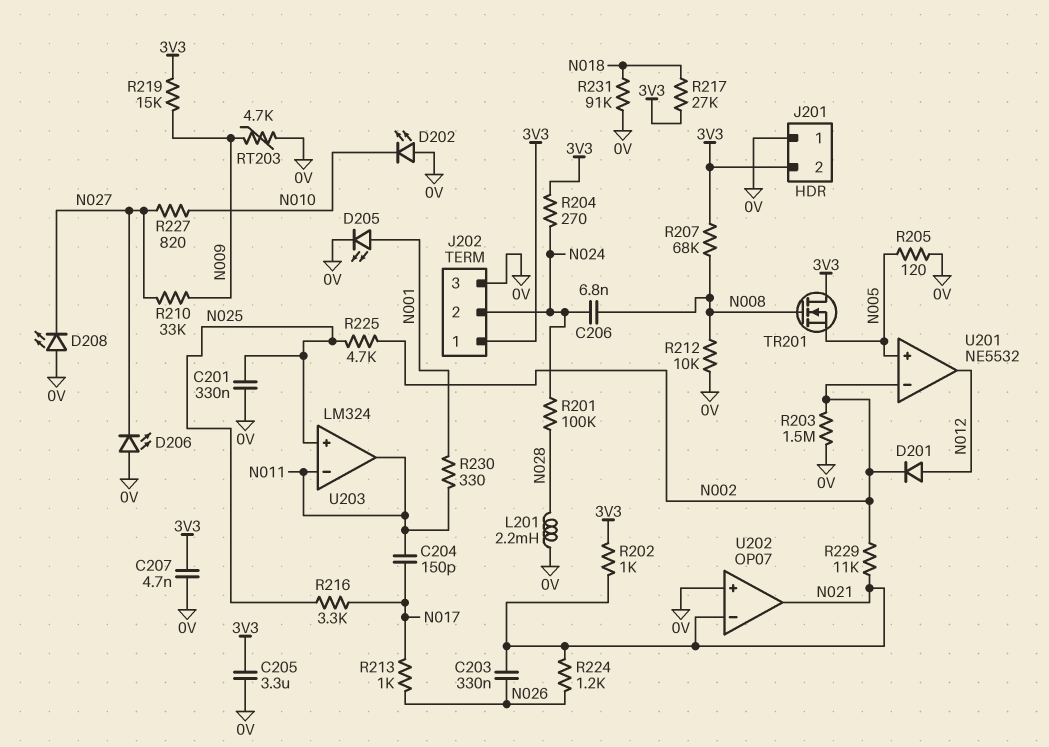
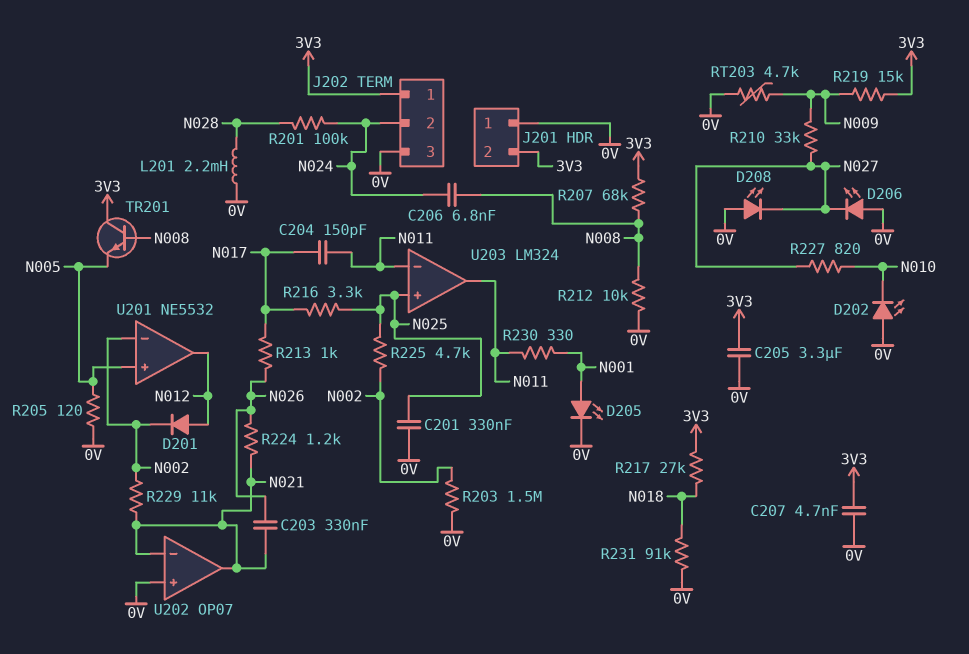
R202: 1k (3V3, N021) -> none
R204: 270 (3V3, N024) -> none
TR201: NMOS (G N008, D 3V3, S N005) -> NPN (B N008, C 3V3, E N005)

